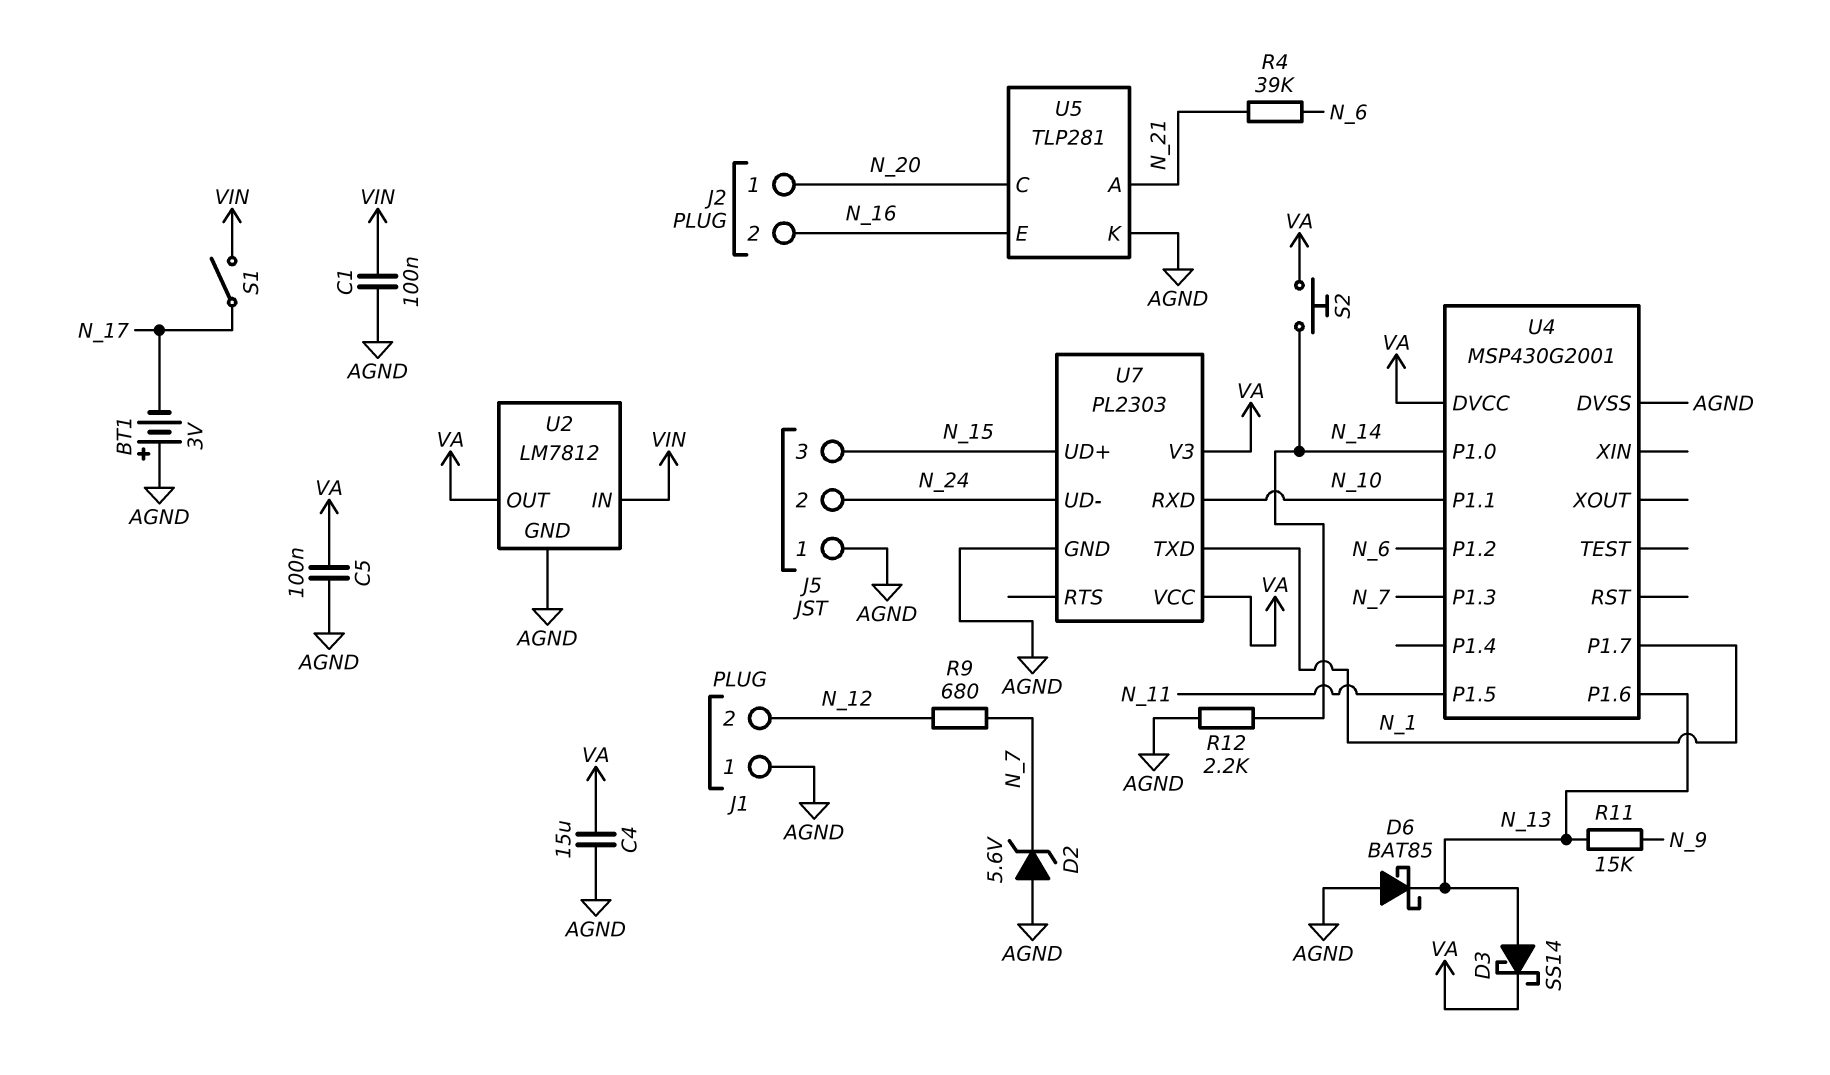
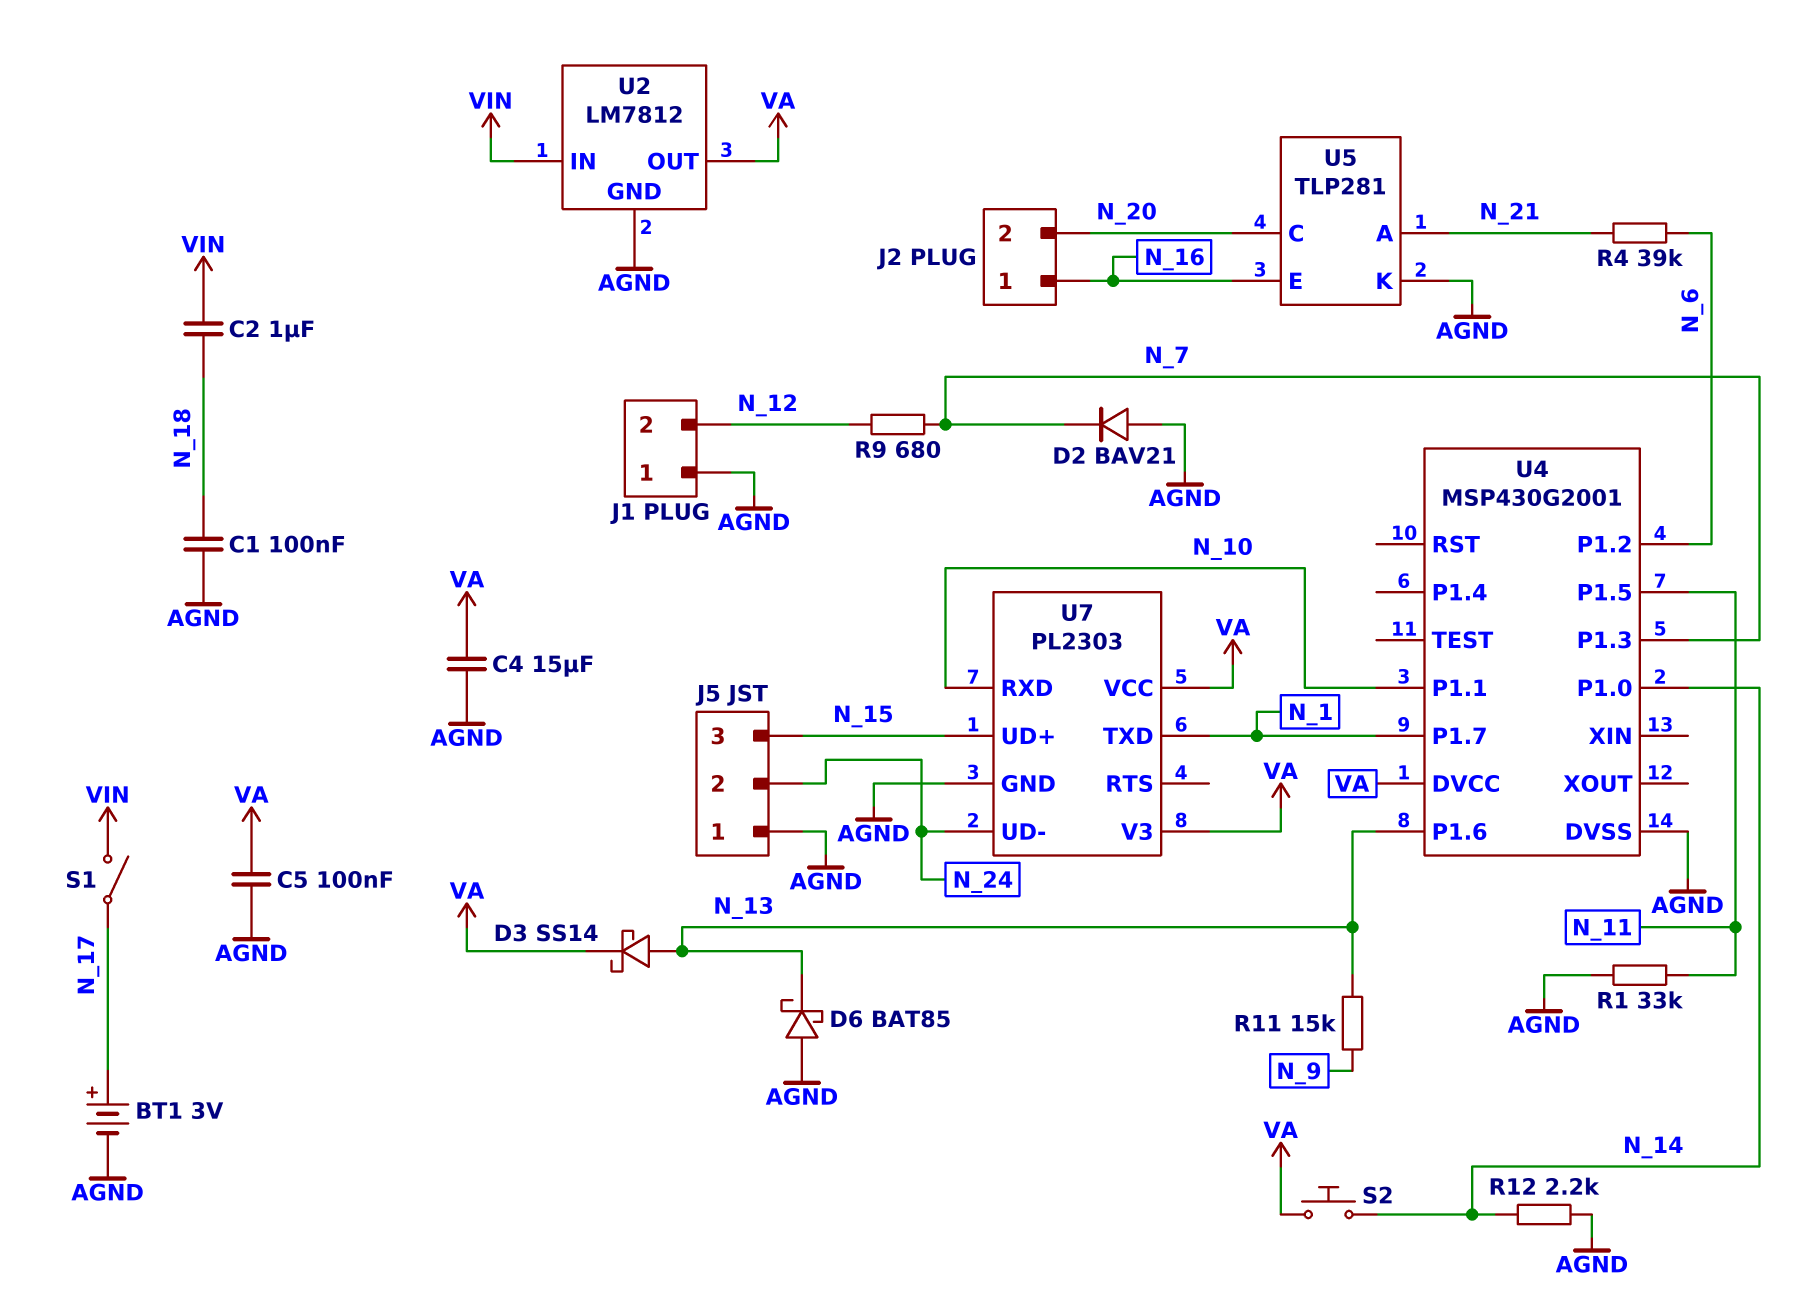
BT1: 3V (plus AGND, minus N_17) -> 3V (plus N_17, minus AGND)
C1: 100nF (AGND, VIN) -> 100nF (AGND, N_18)
C2: none -> 1uF (N_18, VIN)
D2: zener 5.6V (A AGND, K N_7) -> diode BAV21 (A AGND, K N_7)
J2 pin 1: N_20 -> N_16
J2 pin 2: N_16 -> N_20
R1: none -> 33k (AGND, N_11)

